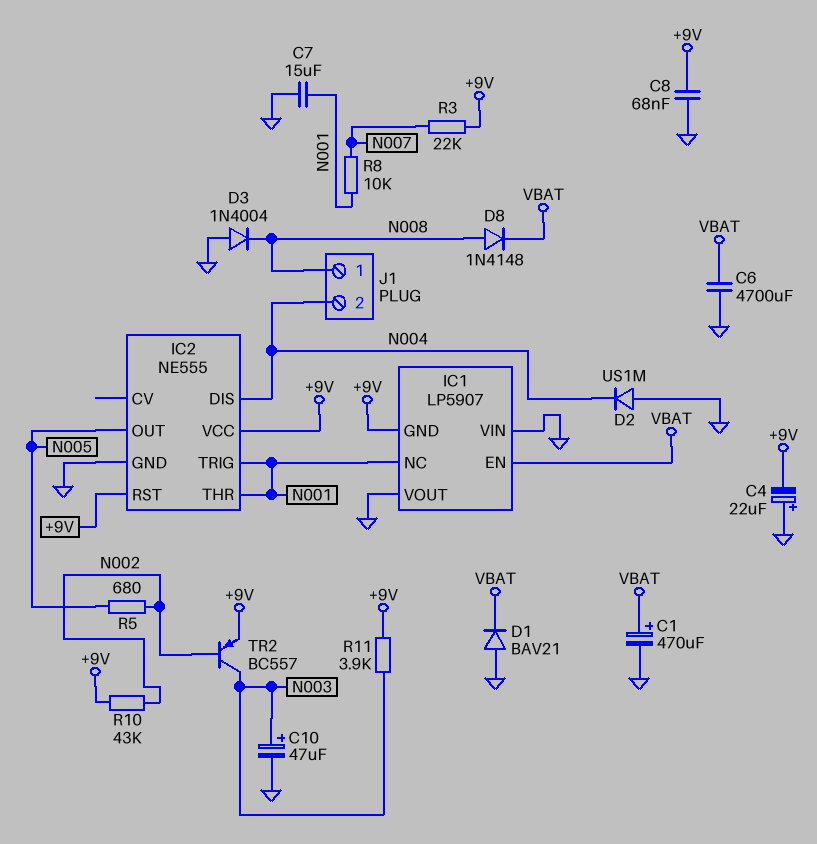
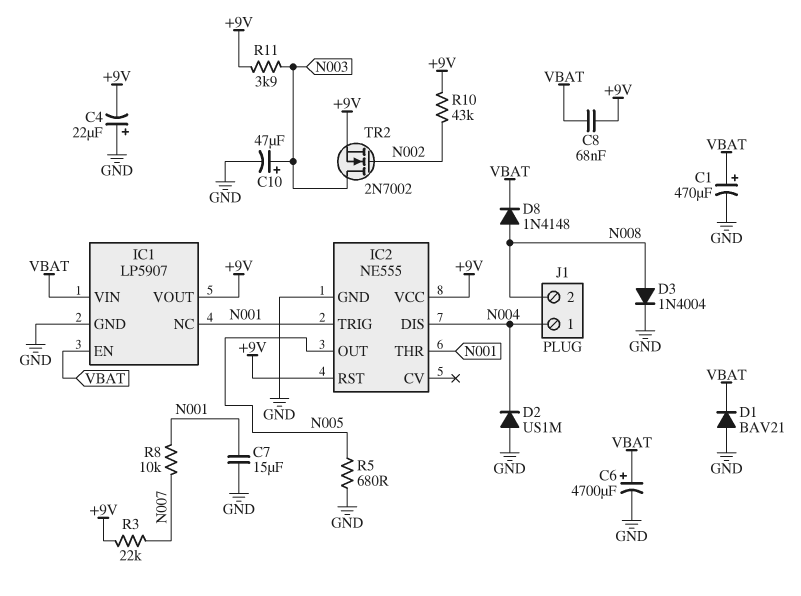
C6: 4700uF (GND, VBAT) -> 4700uF (plus VBAT, minus GND)
C8: 68nF (+9V, GND) -> 68nF (+9V, VBAT)
D3: diode 1N4004 (A GND, K N008) -> diode 1N4004 (A N008, K GND)
IC1 pin GND: +9V -> GND
IC1 pin VIN: GND -> VBAT
IC1 pin VOUT: GND -> +9V
J1 pin 1: N008 -> N004
J1 pin 2: N004 -> N008
R5: 680 (N002, N005) -> 680 (GND, N005)
TR2: PNP BC557 (B N002, C N003, E +9V) -> NMOS 2N7002 (G N002, D N003, S +9V)

